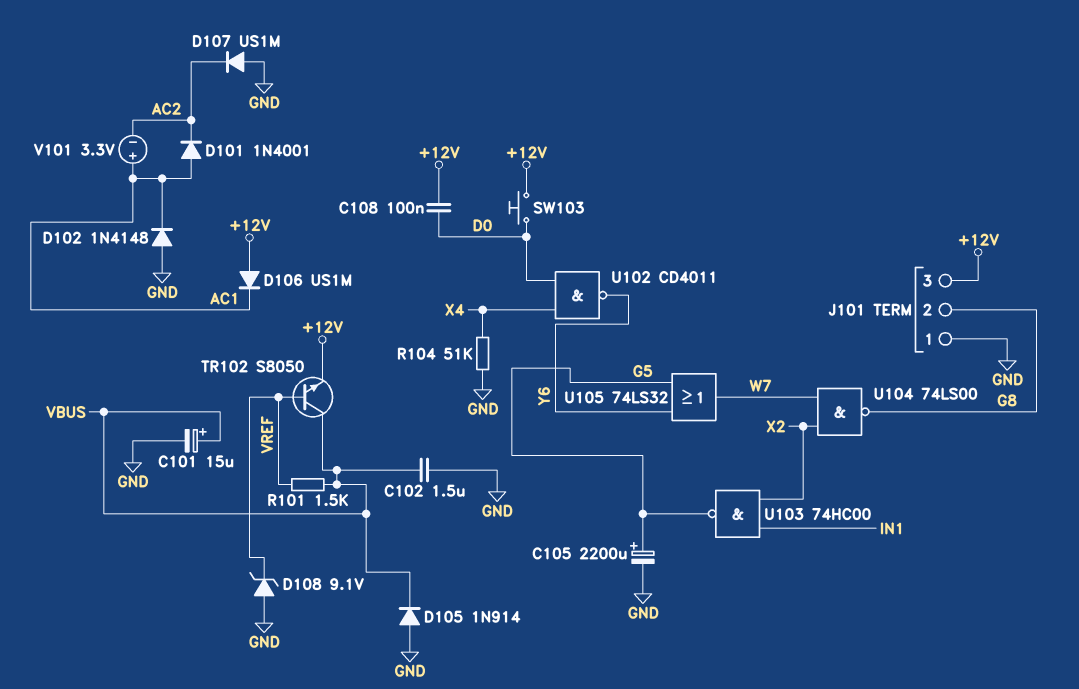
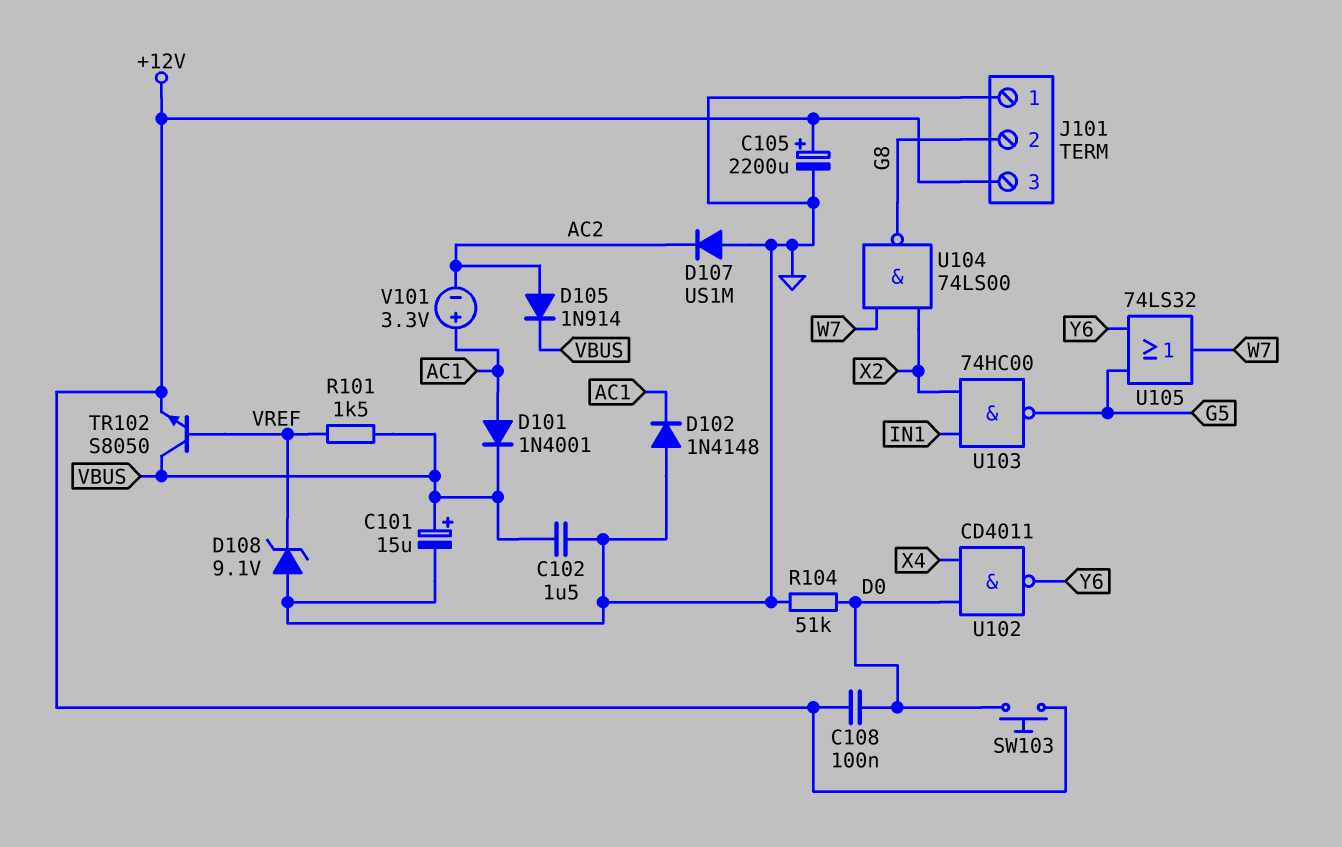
C105: 2200uF (plus G5, minus GND) -> 2200uF (plus +12V, minus GND)
D101: diode 1N4001 (A AC1, K AC2) -> diode 1N4001 (A AC1, K VBUS)
D105: diode 1N914 (A GND, K VBUS) -> diode 1N914 (A AC2, K VBUS)
D106: diode US1M (A +12V, K AC1) -> none
R104: 51k (GND, X4) -> 51k (D0, GND)

